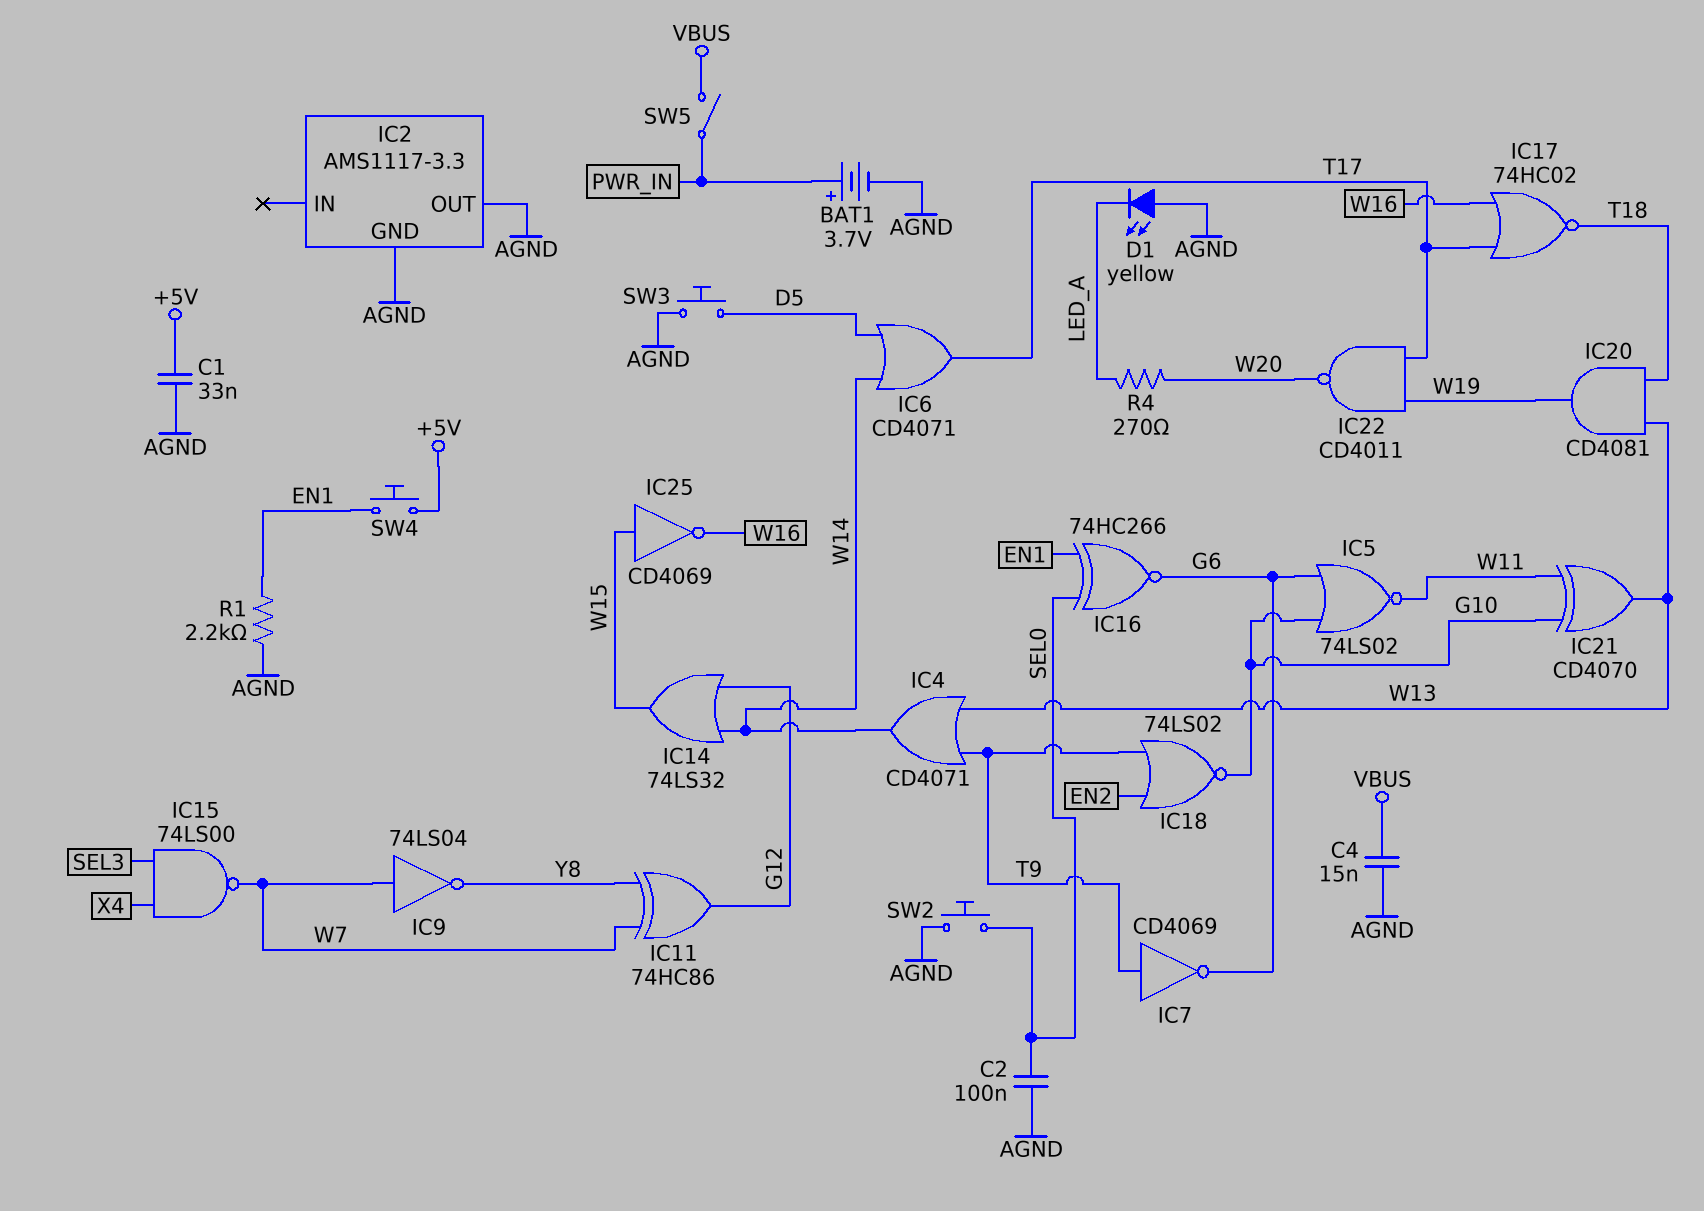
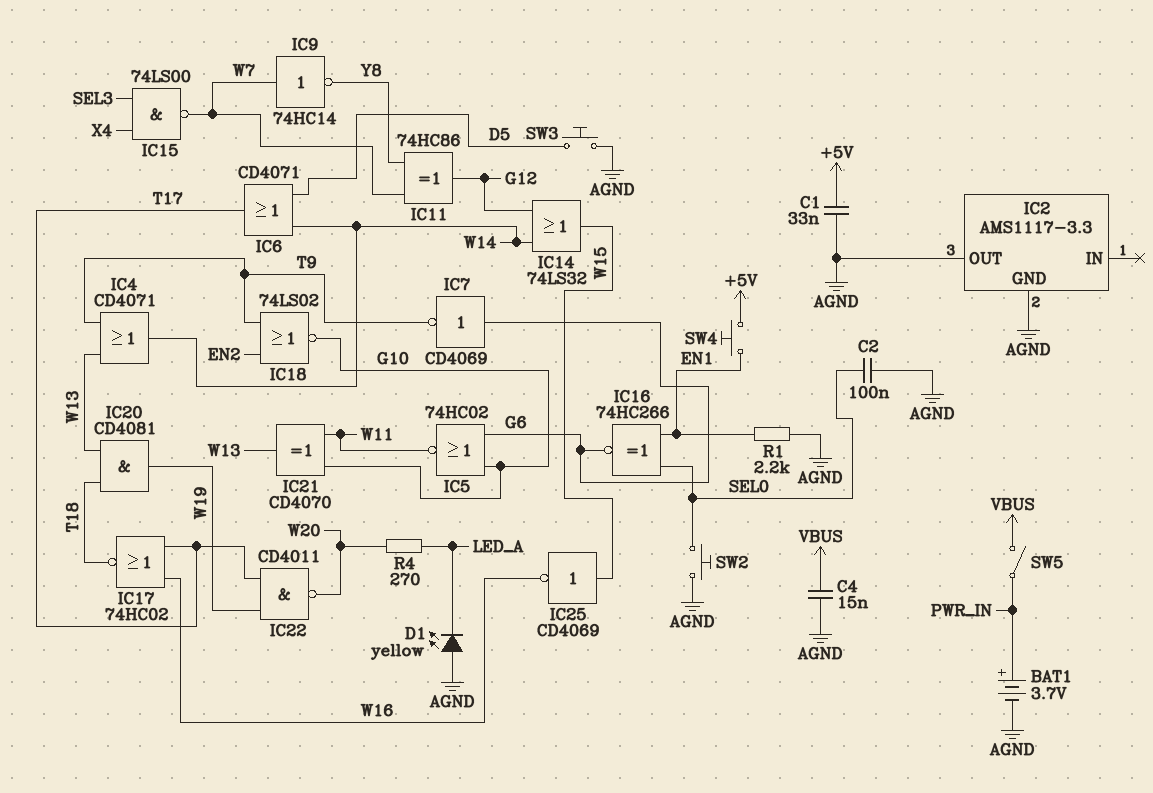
IC5: NOR 74LS02 (in G6, in G10, out W11) -> NOR 74HC02 (in G6, in G10, out W11)
IC7: NOT CD4069 (in T9, out G6) -> NOT CD4069 (in G6, out T9)
IC9: NOT 74LS04 (in W7, out Y8) -> NOT 74HC14 (in W7, out Y8)

